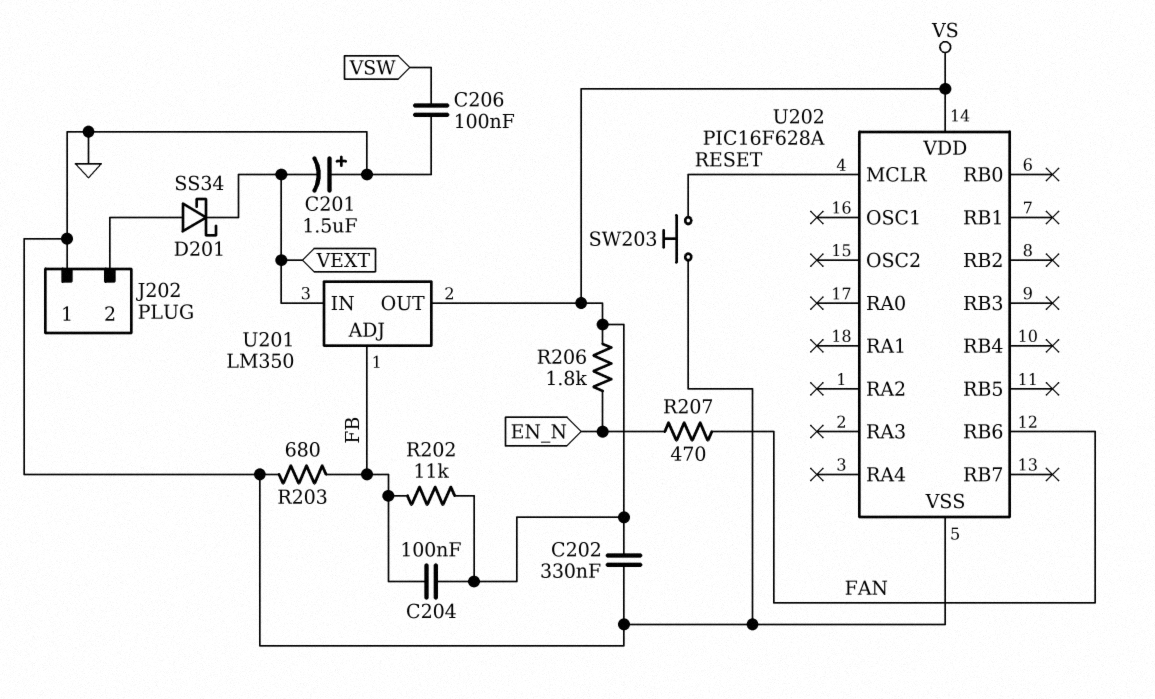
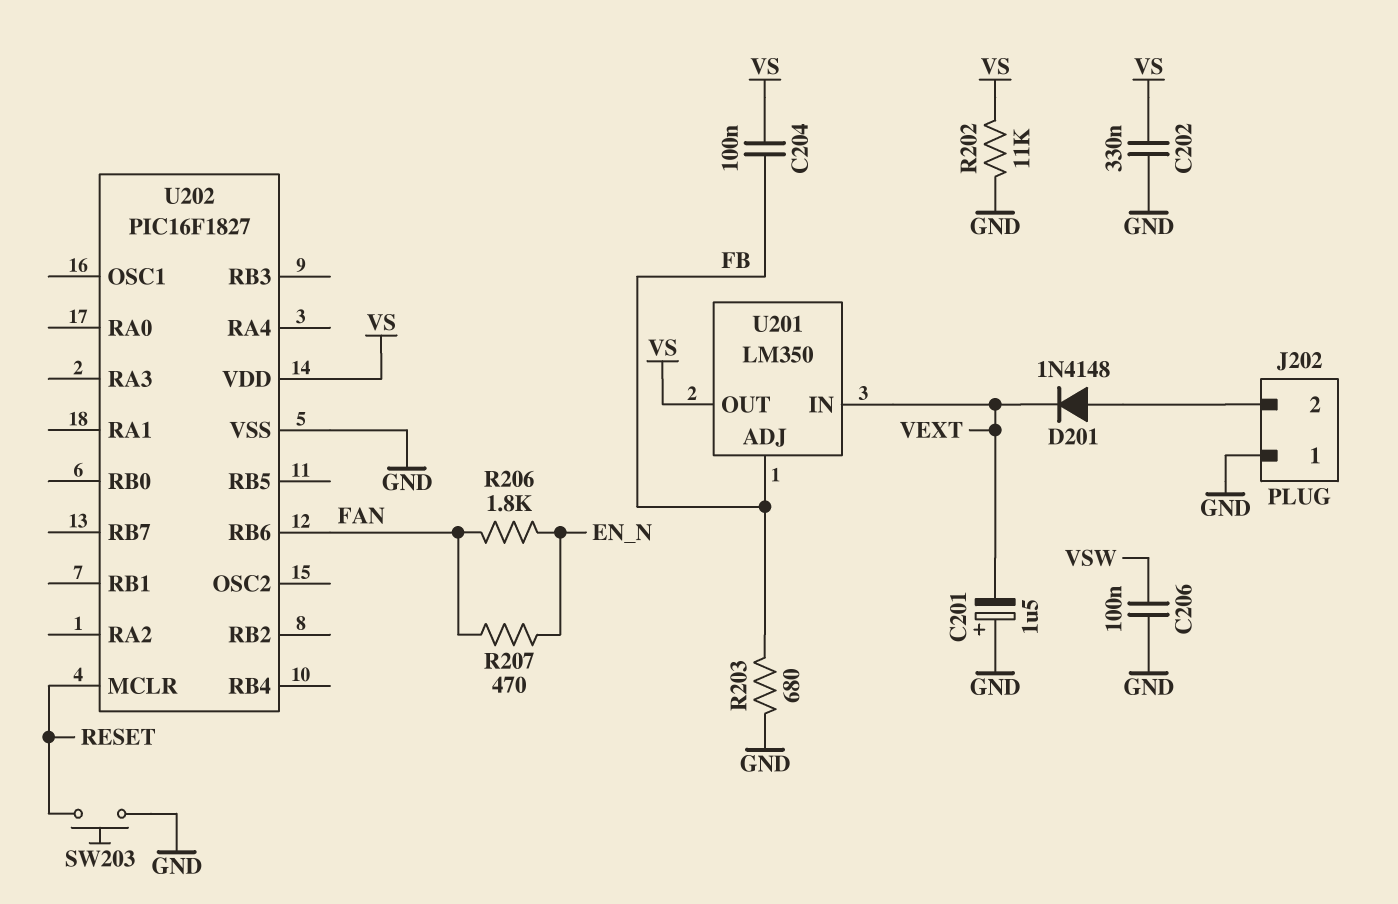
D201: schottky SS34 (A J202/2, K VEXT) -> diode 1N4148 (A J202/2, K VEXT)
R202: 11k (FB, VS) -> 11k (GND, VS)
R206: 1.8k (EN_N, VS) -> 1.8k (EN_N, FAN)
U202: PIC16F628A -> PIC16F1827

